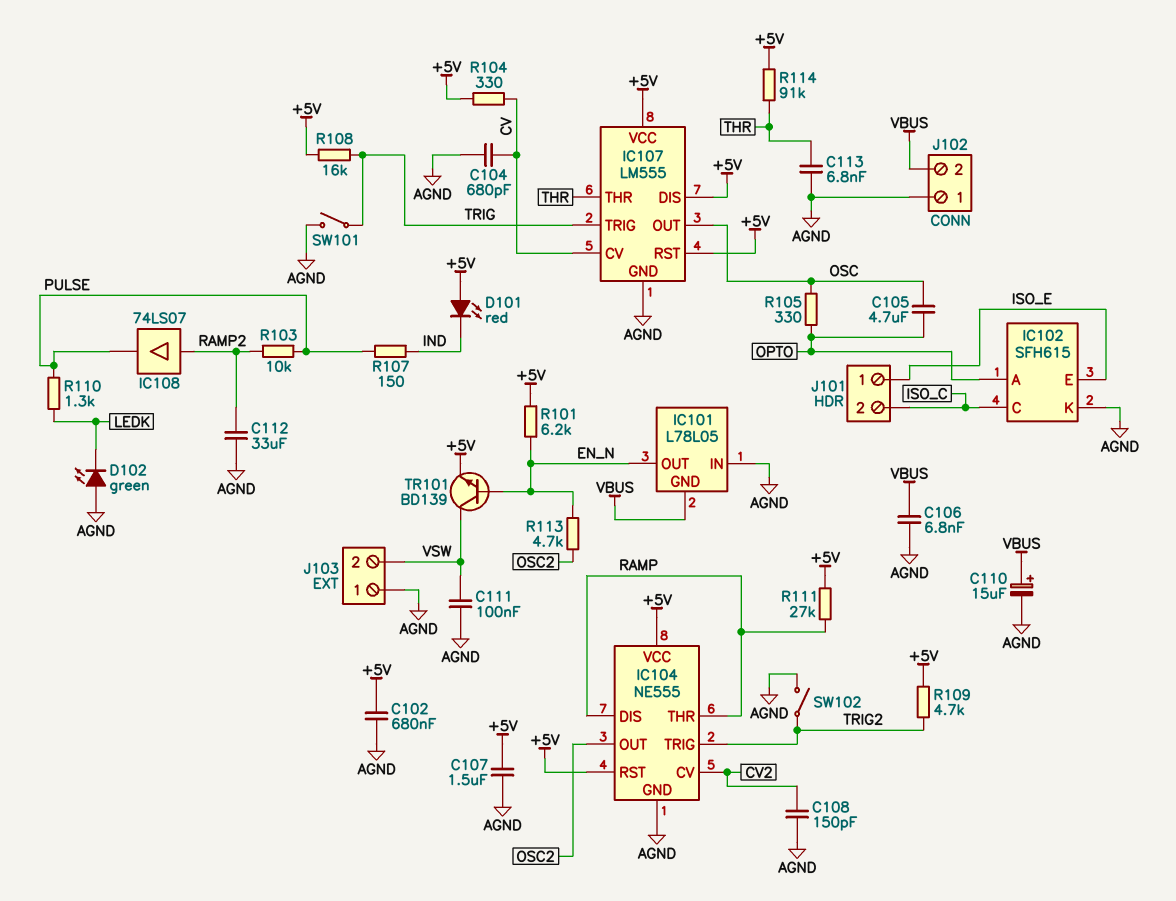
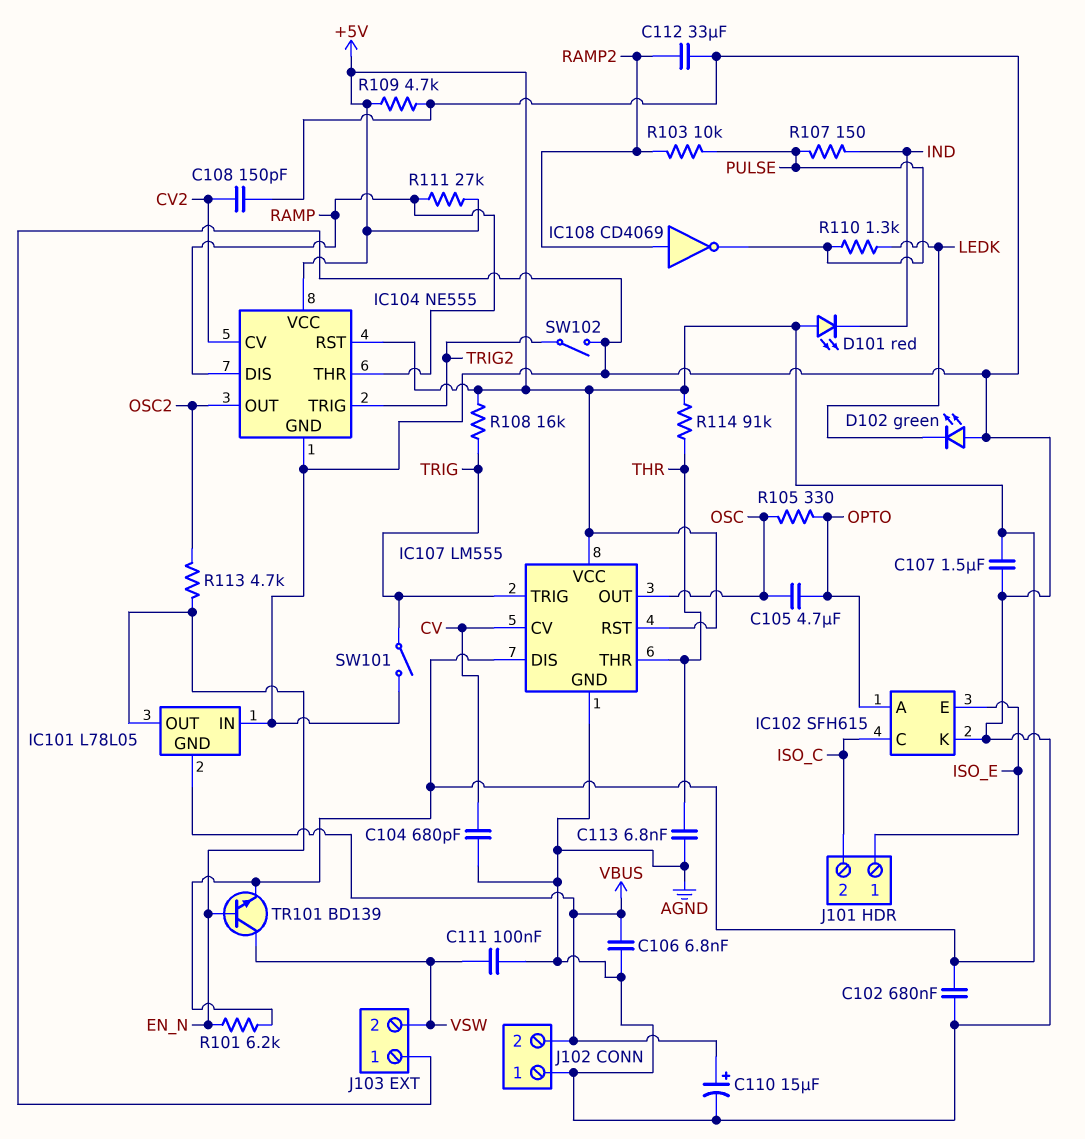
IC108: buffer 74LS07 (in RAMP2, out PULSE) -> NOT CD4069 (in RAMP2, out PULSE)
R104: 330 (+5V, CV) -> none
R109: 4.7k (+5V, TRIG2) -> 4.7k (+5V, AGND)

